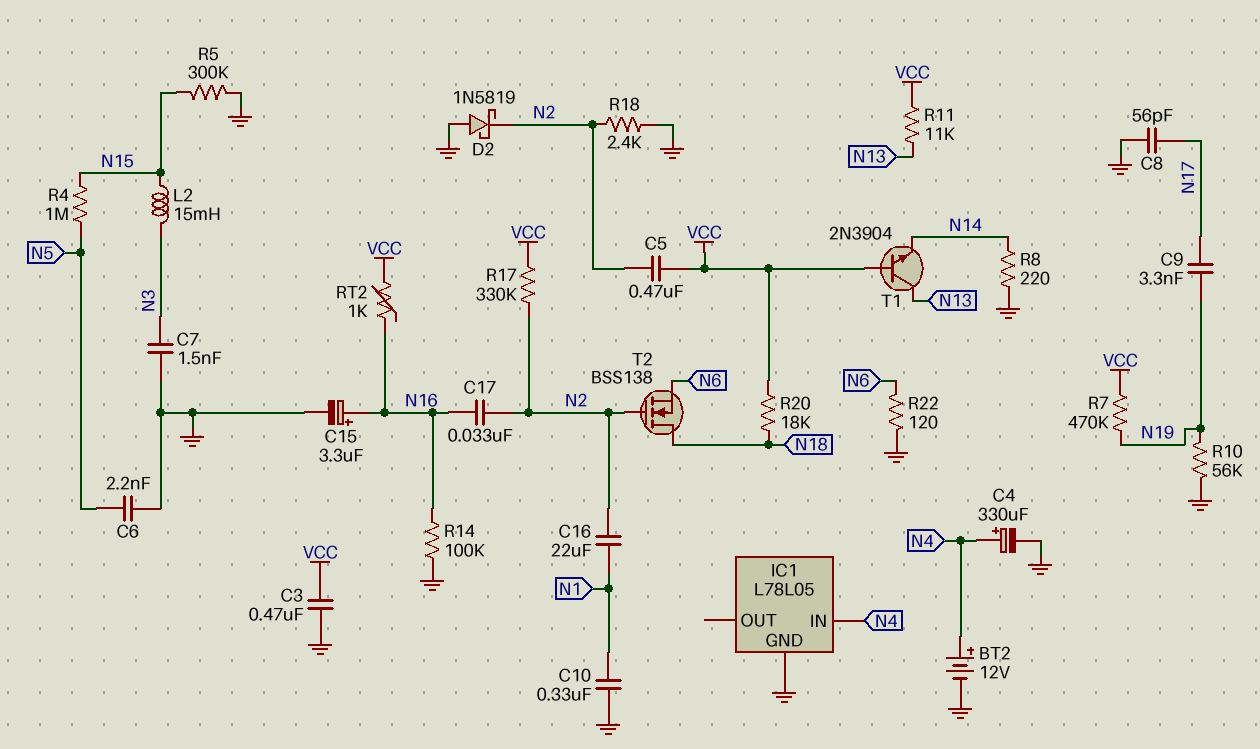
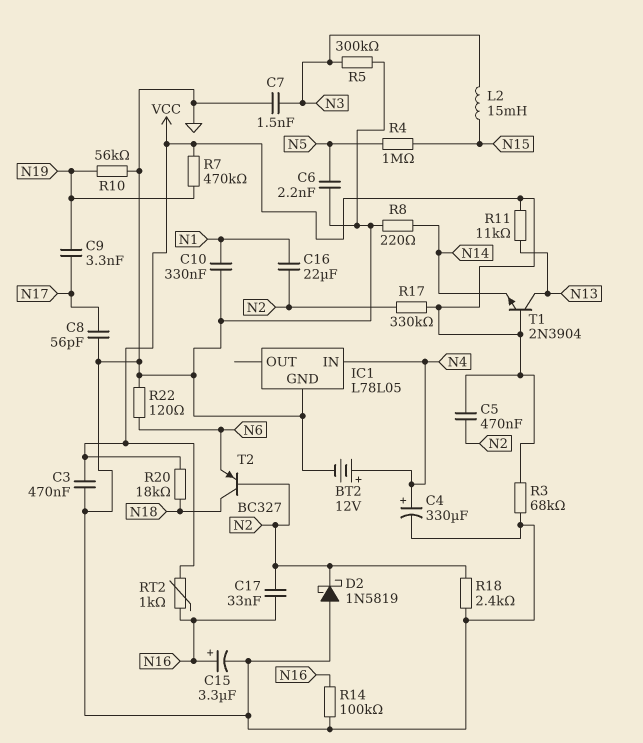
R3: none -> 68k (GND, VCC)
R5: 300k (GND, N15) -> 300k (GND, N3)
T2: NMOS BSS138 (G N2, D N18, S N6) -> PNP BC327 (B N2, C N18, E N6)

